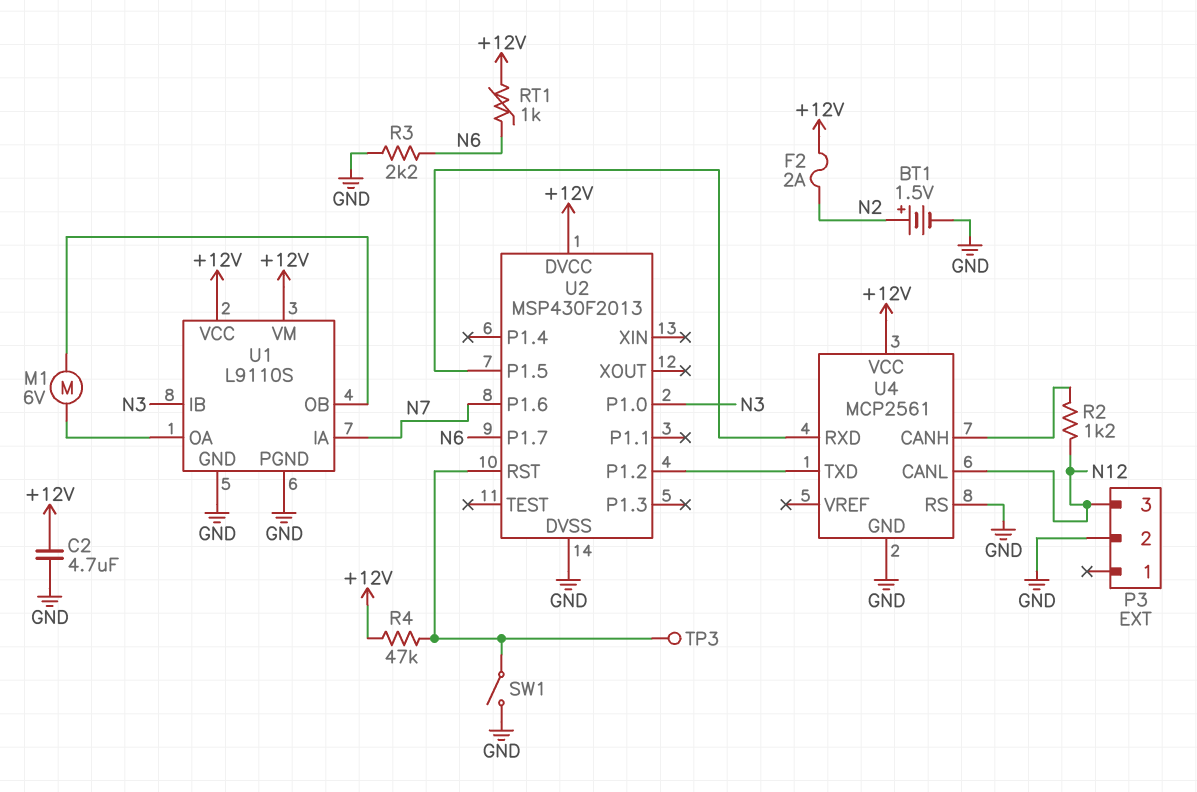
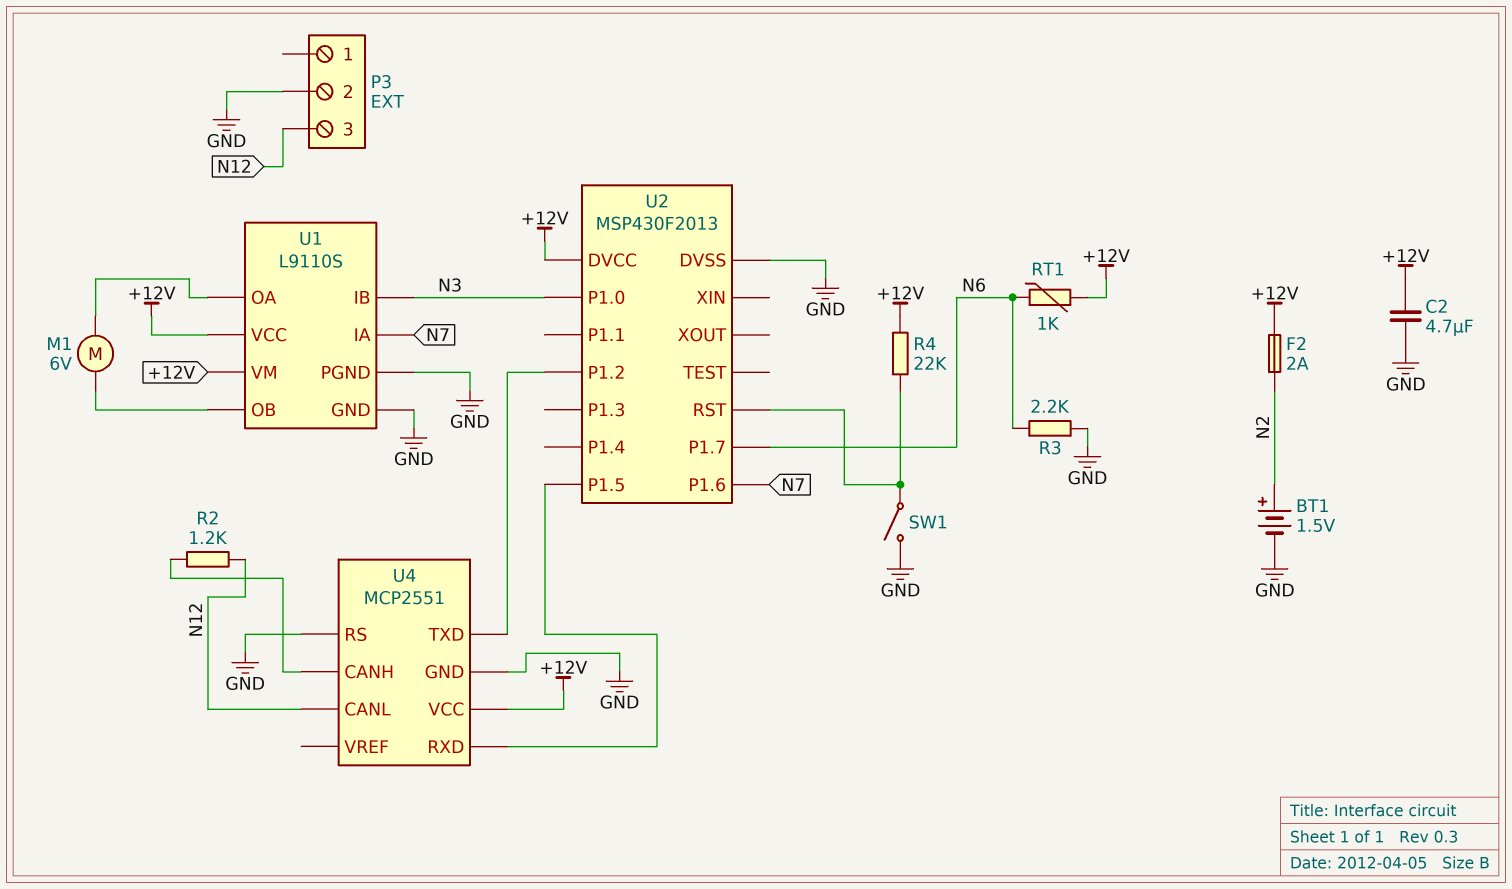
R4: 47k (+12V, U2/RST) -> 22k (+12V, U2/RST)
TP3: test point (U2/RST) -> none
U4: MCP2561 -> MCP2551

